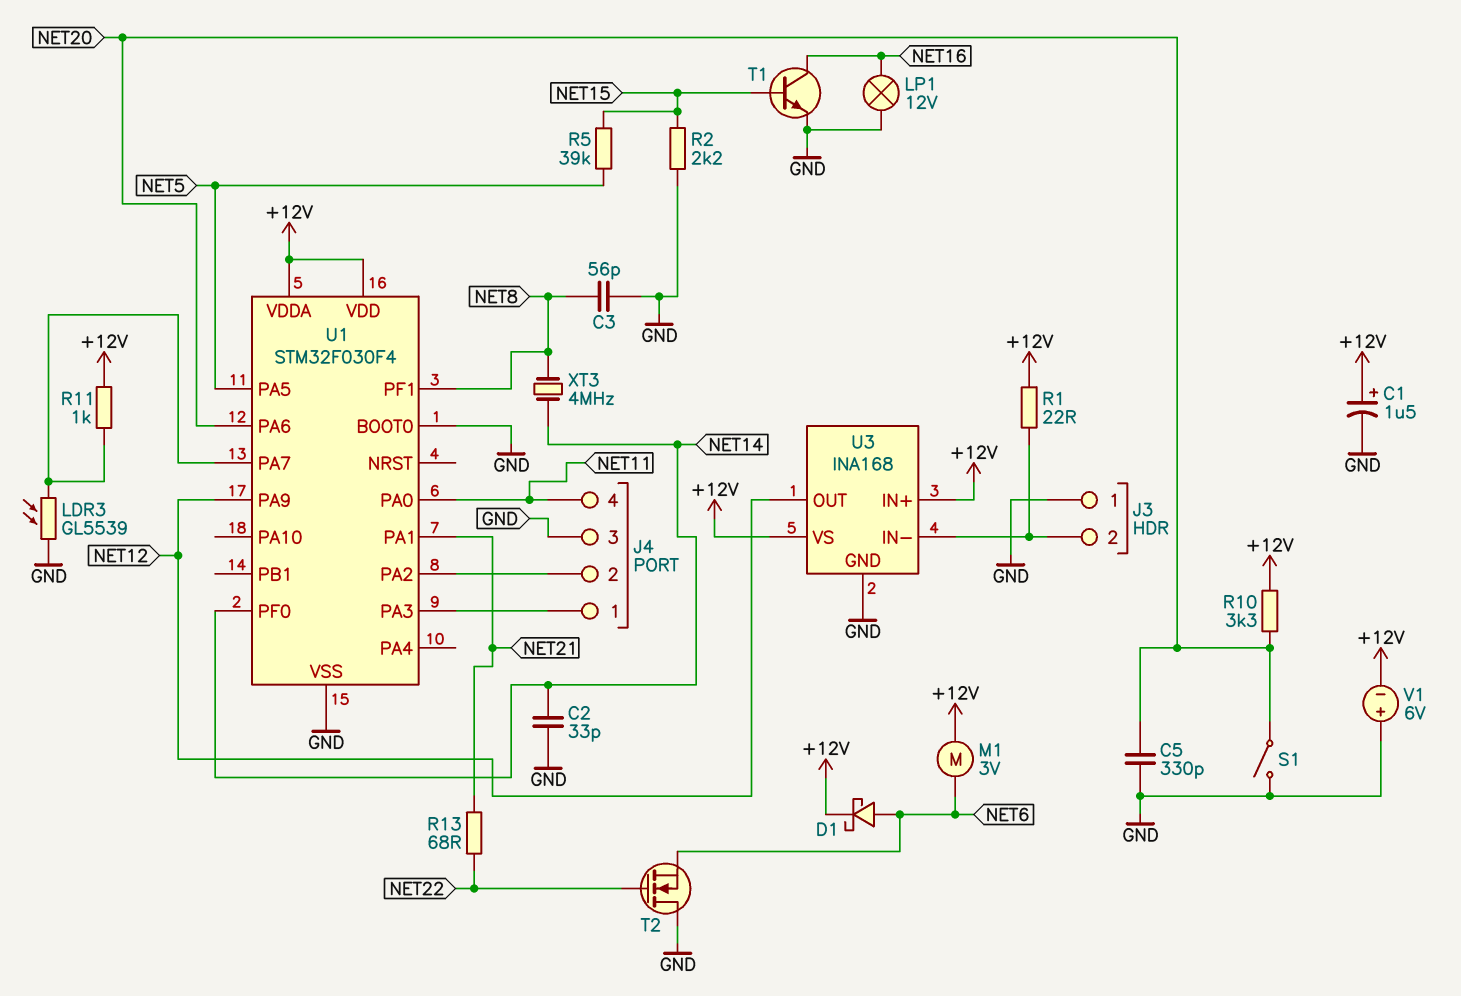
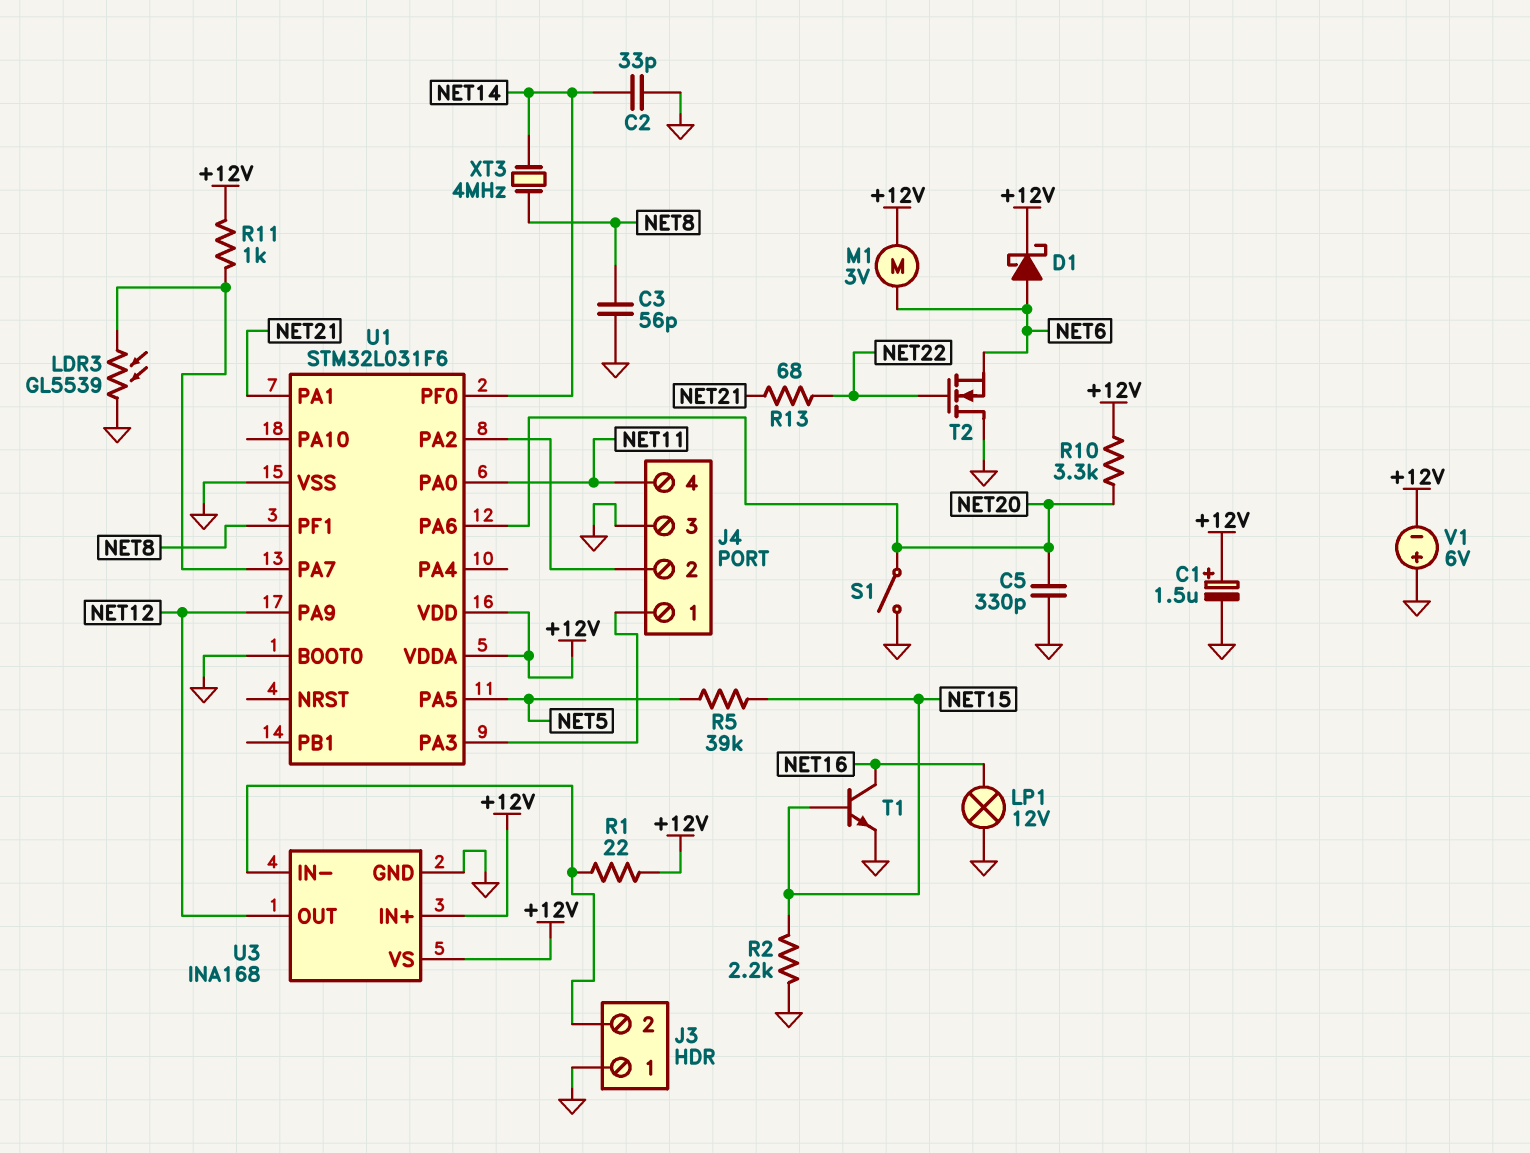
U1: STM32F030F4 -> STM32L031F6

